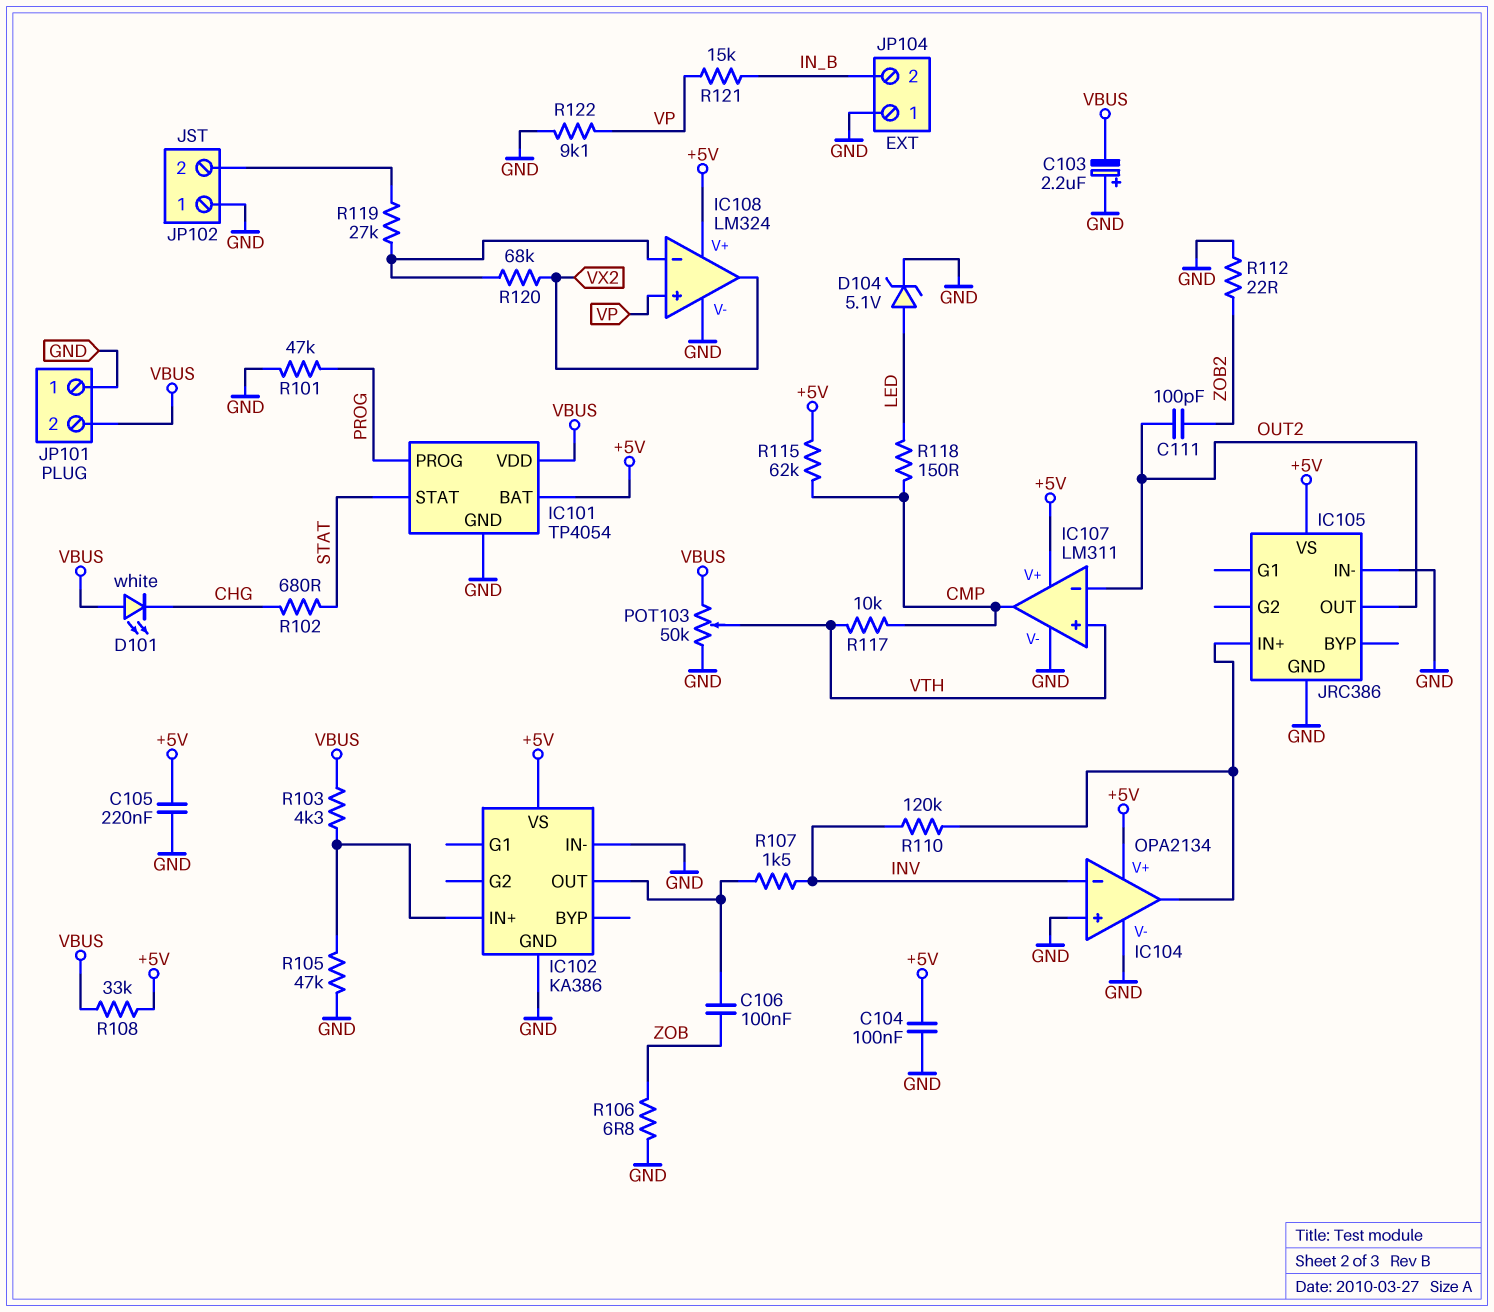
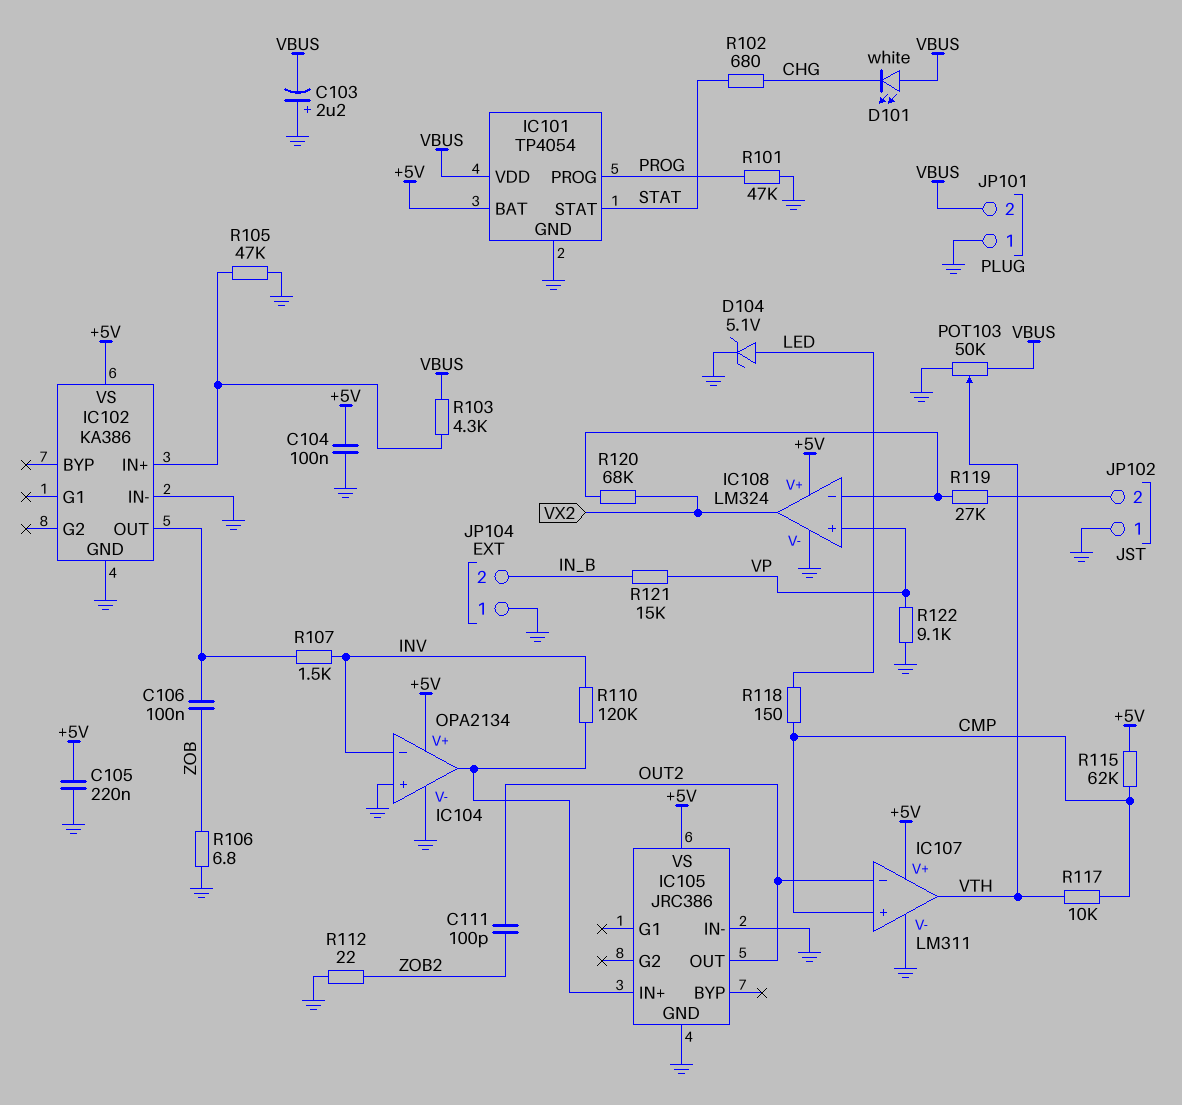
IC107 pin in+: VTH -> CMP
IC107 pin out: CMP -> VTH
R108: 33k (+5V, VBUS) -> none

